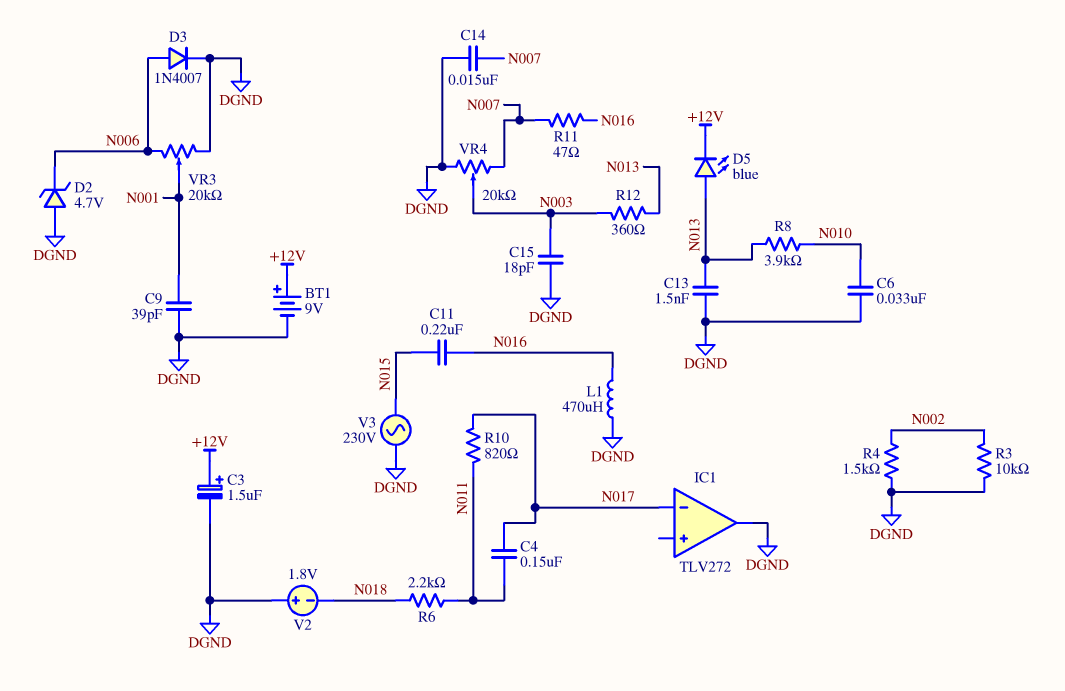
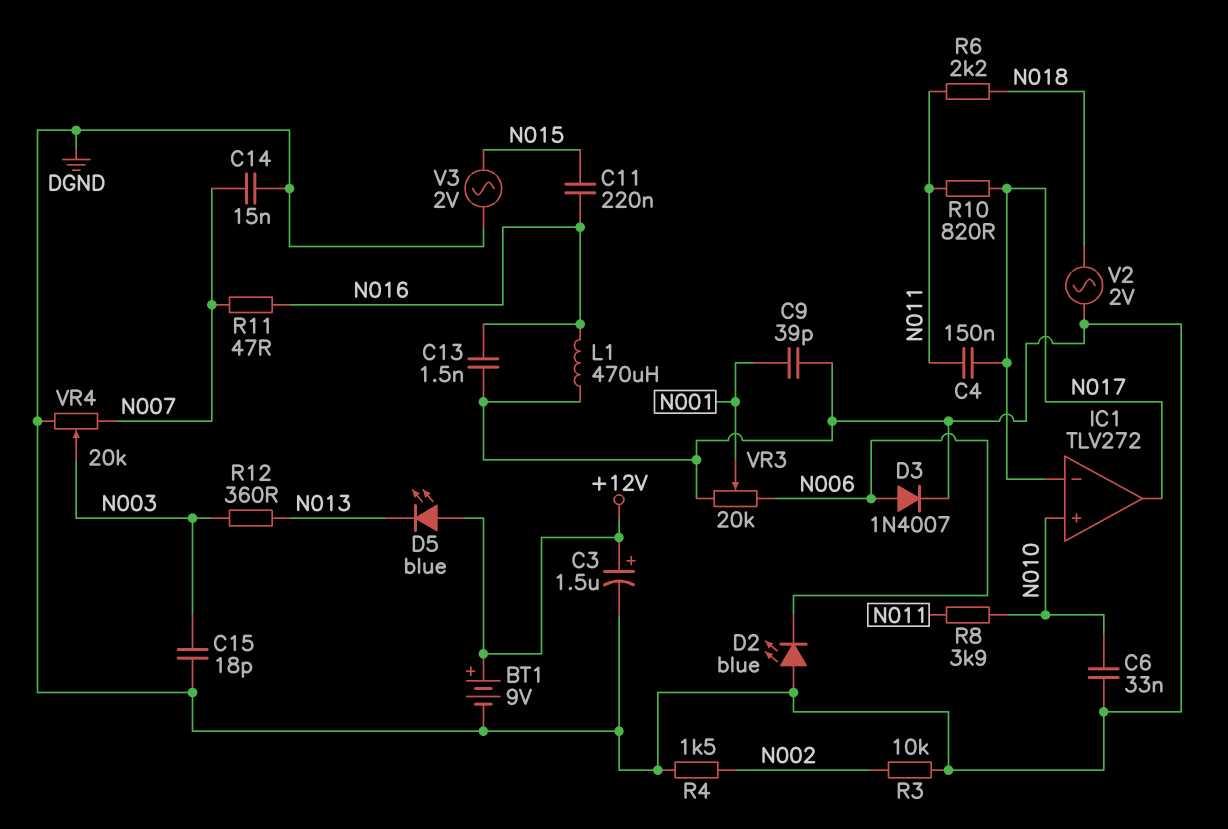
C13: 1.5nF (DGND, N013) -> 1.5nF (DGND, N016)
D2: zener 4.7V (A DGND, K N006) -> LED blue (A DGND, K N006)
D5: LED blue (A N013, K +12V) -> LED blue (A +12V, K N013)
IC1 pin in+: none -> N010
IC1 pin out: DGND -> N017
R8: 3.9k (N010, N013) -> 3.9k (N010, N011)
V2: 1.8V (plus DGND, minus N018) -> AC 2V (DGND, N018)
V3: AC 230V (DGND, N015) -> AC 2V (DGND, N015)

